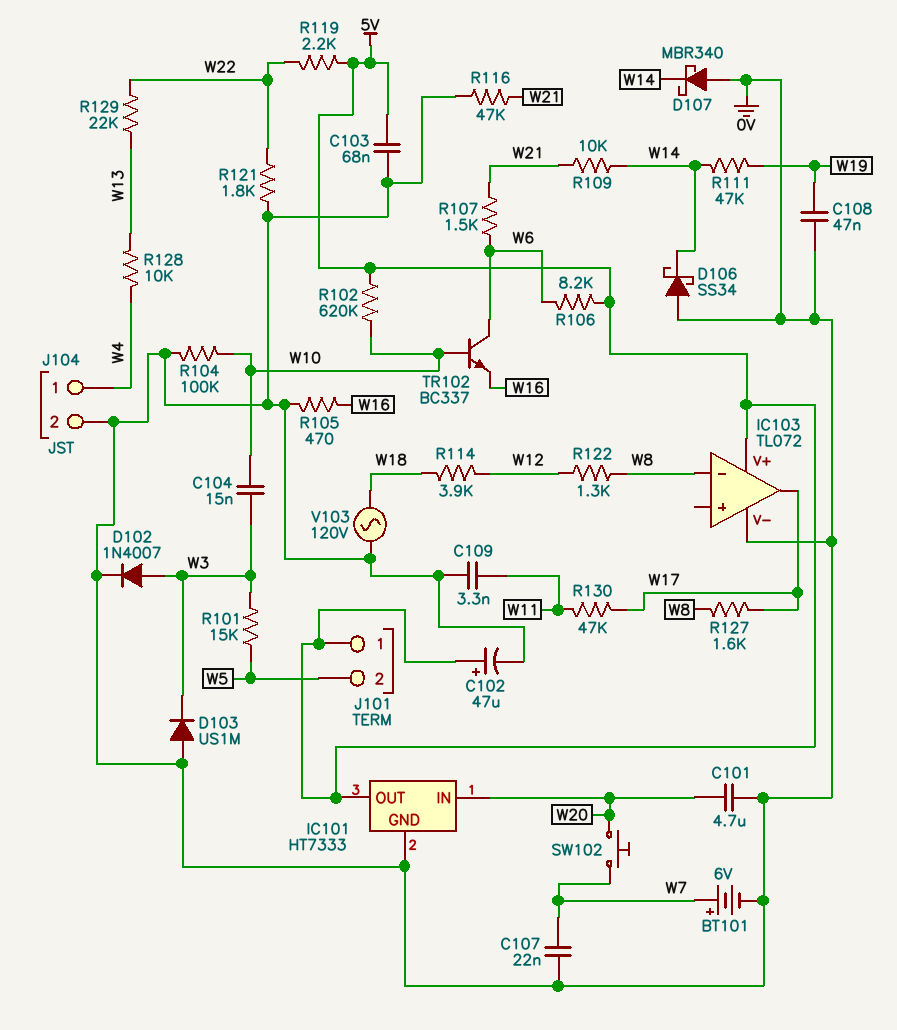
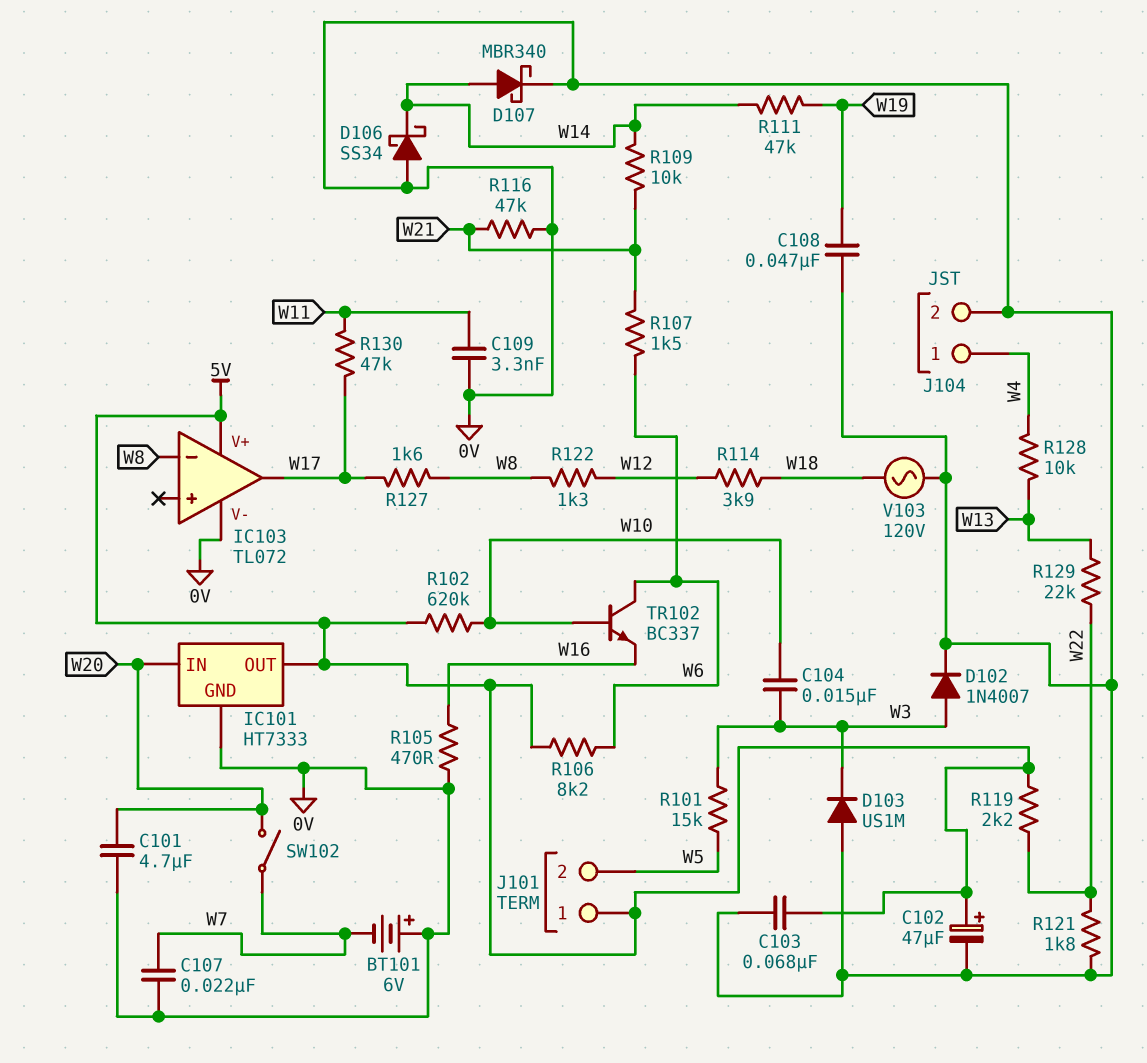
BT101: 6V (plus W7, minus 0V) -> 6V (plus 0V, minus W7)
D107: schottky MBR340 (A 0V, K W14) -> schottky MBR340 (A W14, K 0V)
R104: 100k (0V, W10) -> none
SW102: button (W7, W20) -> switch (W7, W20)

